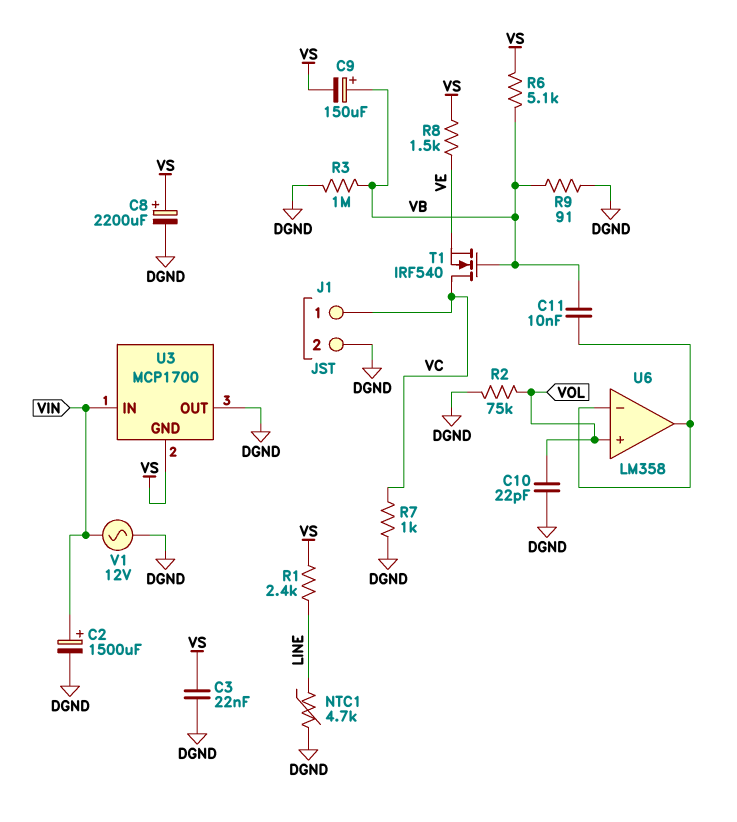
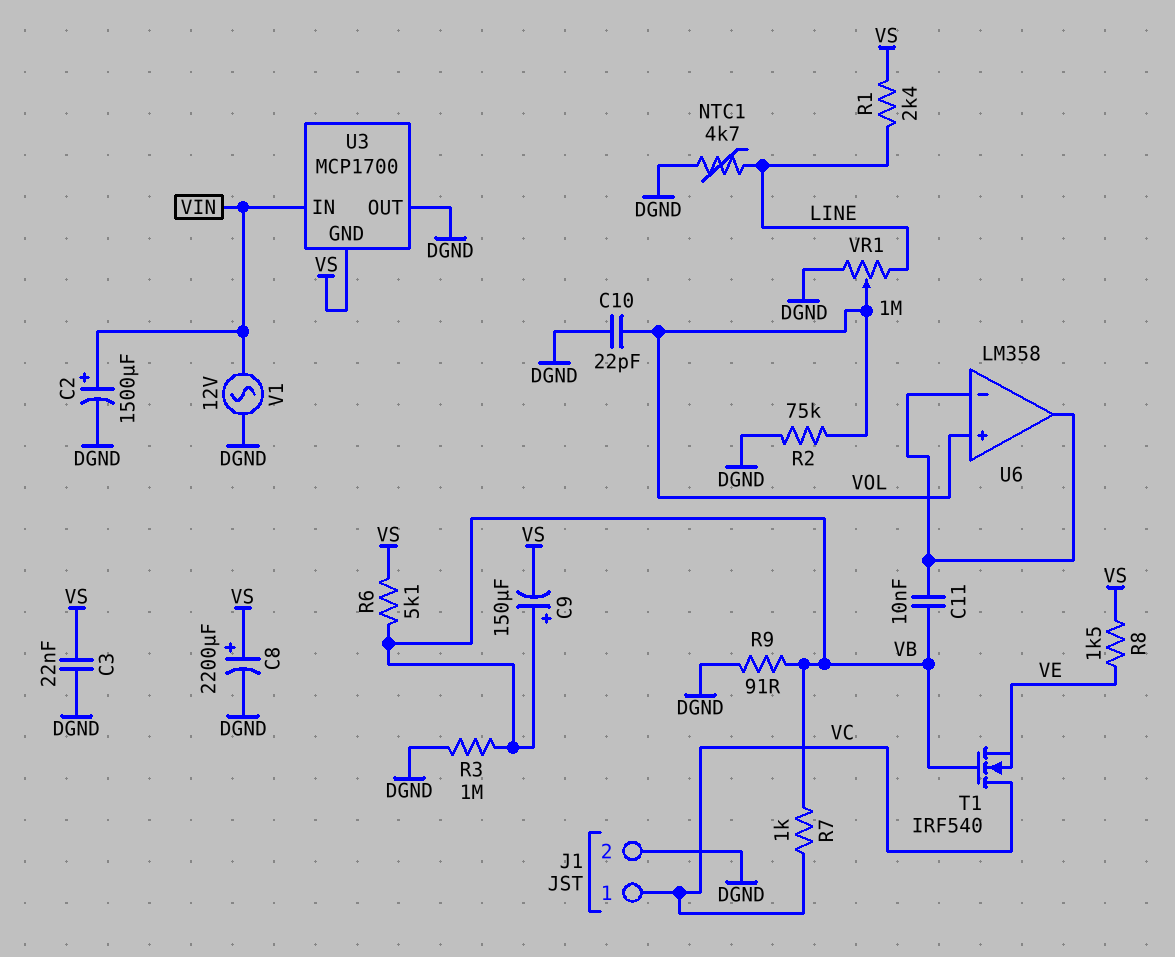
R7: 1k (DGND, VC) -> 1k (VB, VC)
VR1: none -> 1M (DGND, LINE, wiper VOL)

